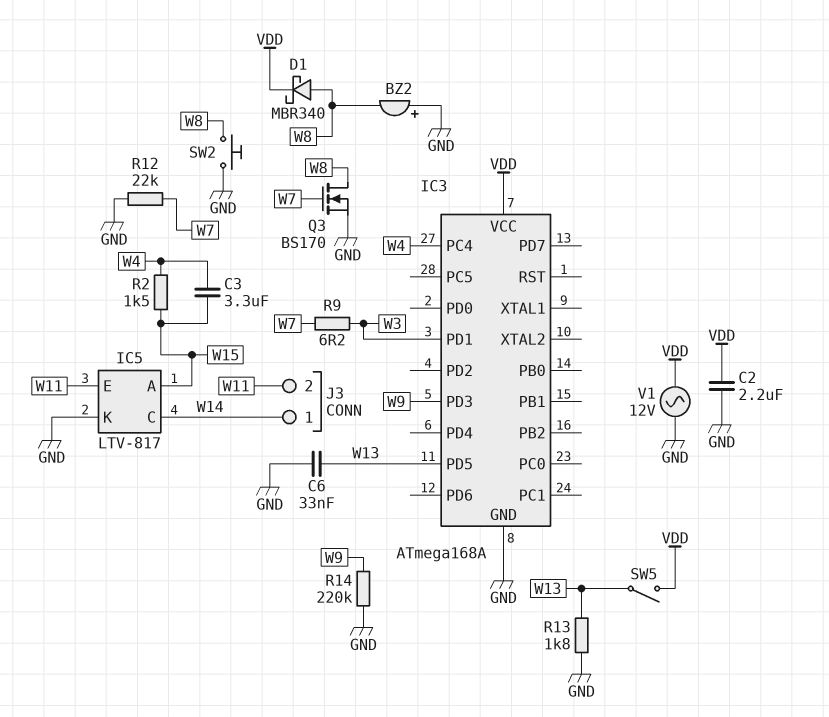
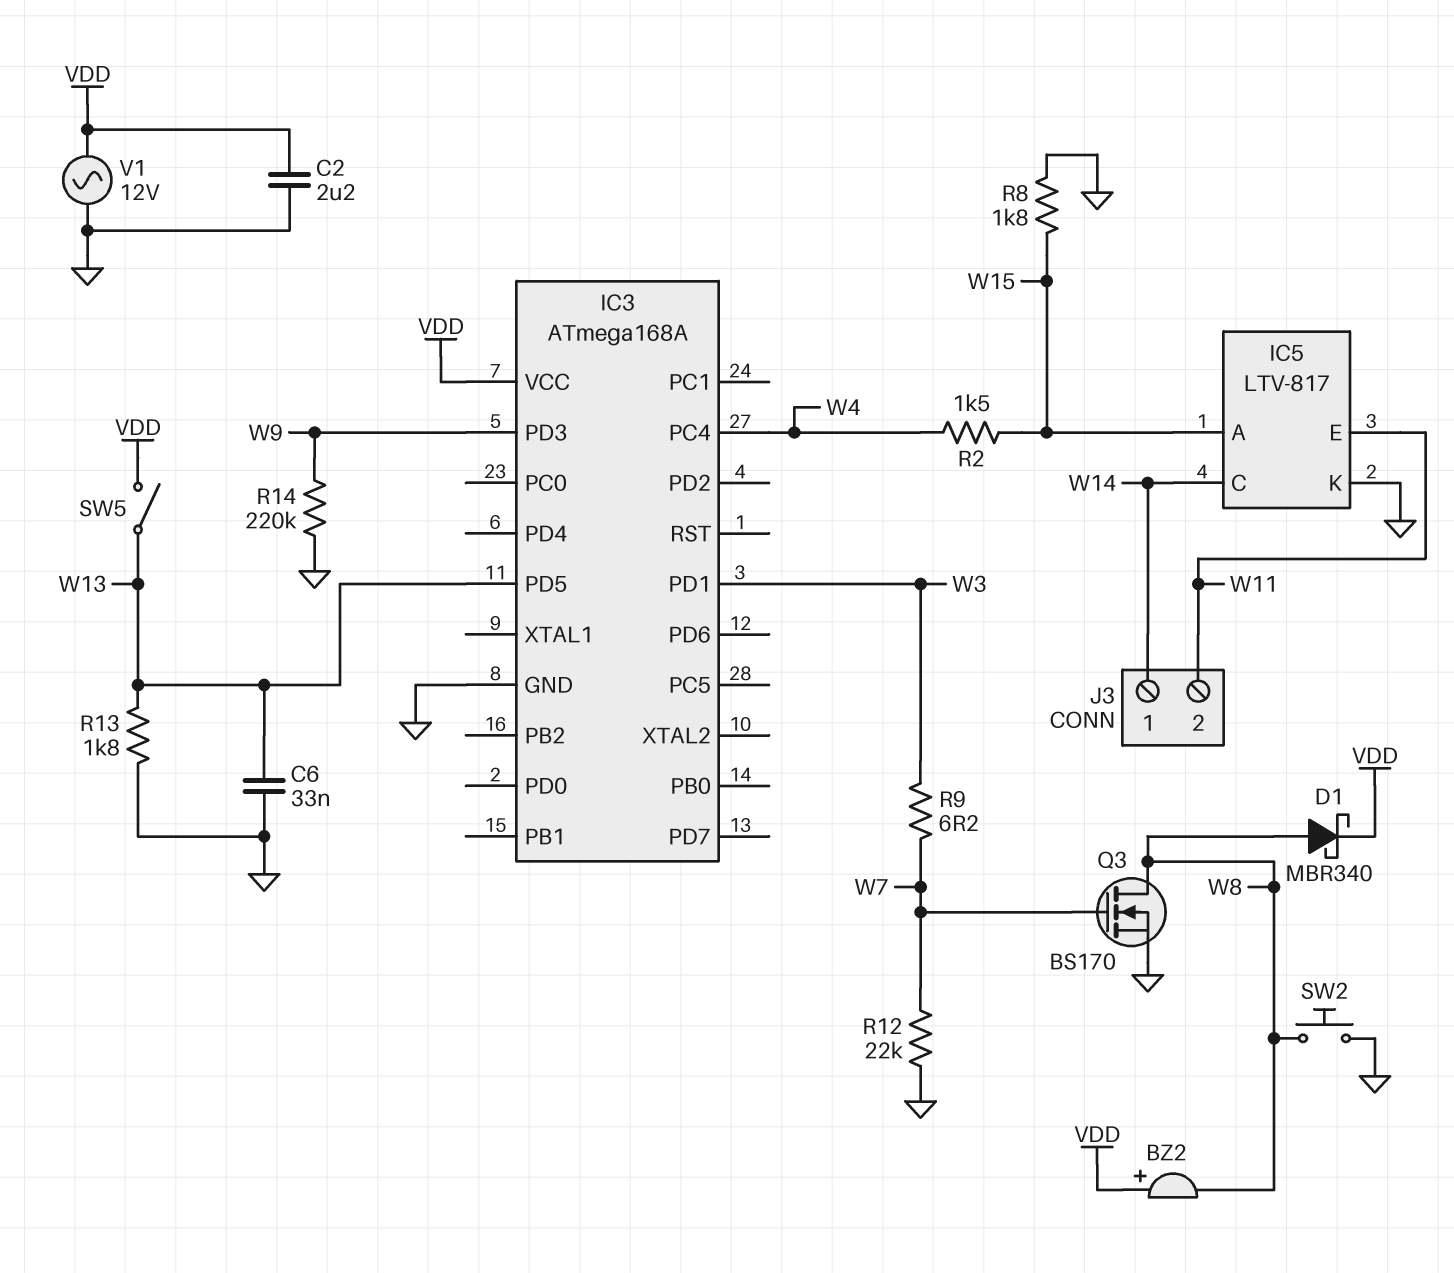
BZ2: buzzer (plus GND, minus W8) -> buzzer (plus VDD, minus W8)
C3: 3.3uF (W4, W15) -> none
R8: none -> 1.8k (GND, W15)

